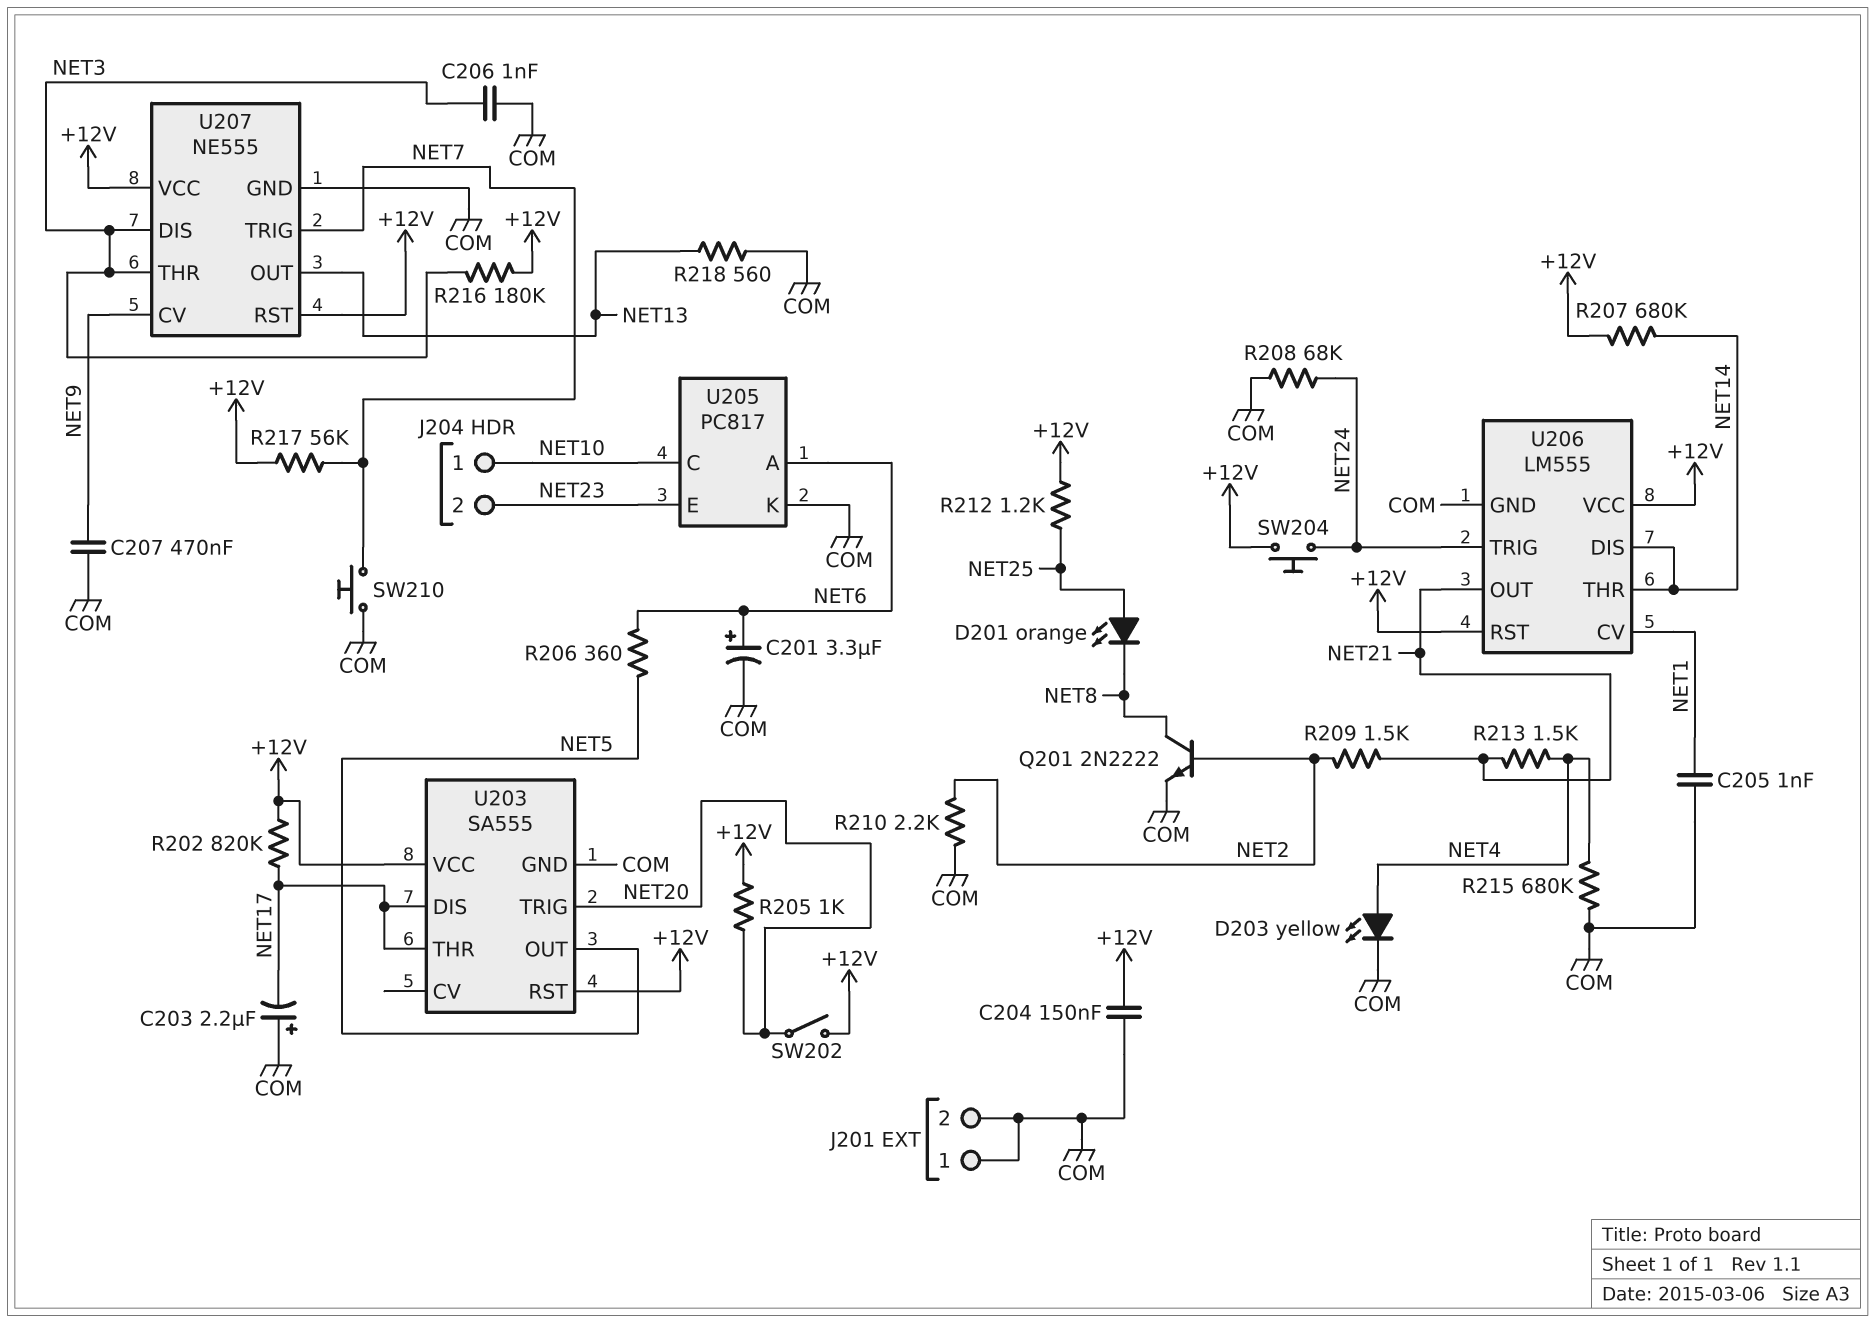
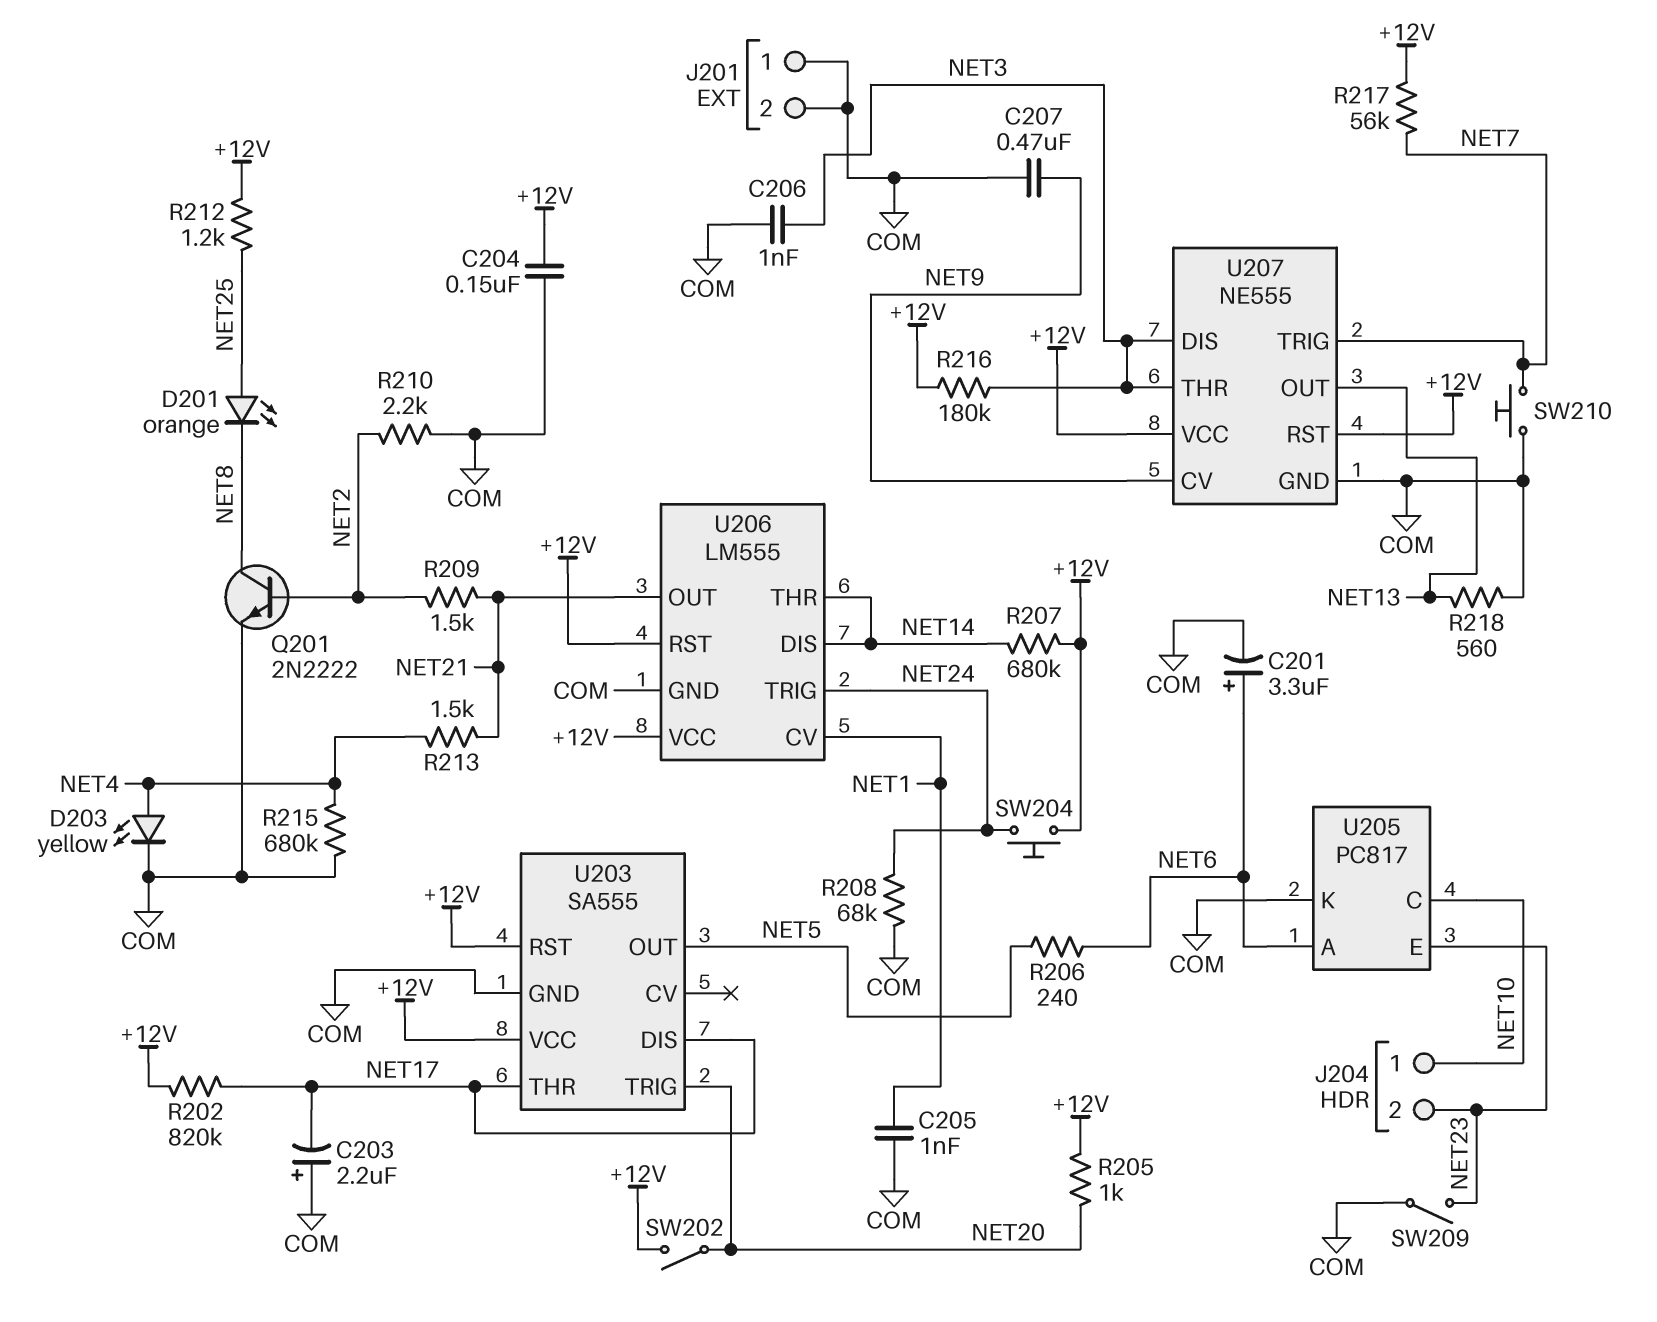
R206: 360 (NET5, NET6) -> 240 (NET5, NET6)
SW209: none -> switch (COM, NET23)

